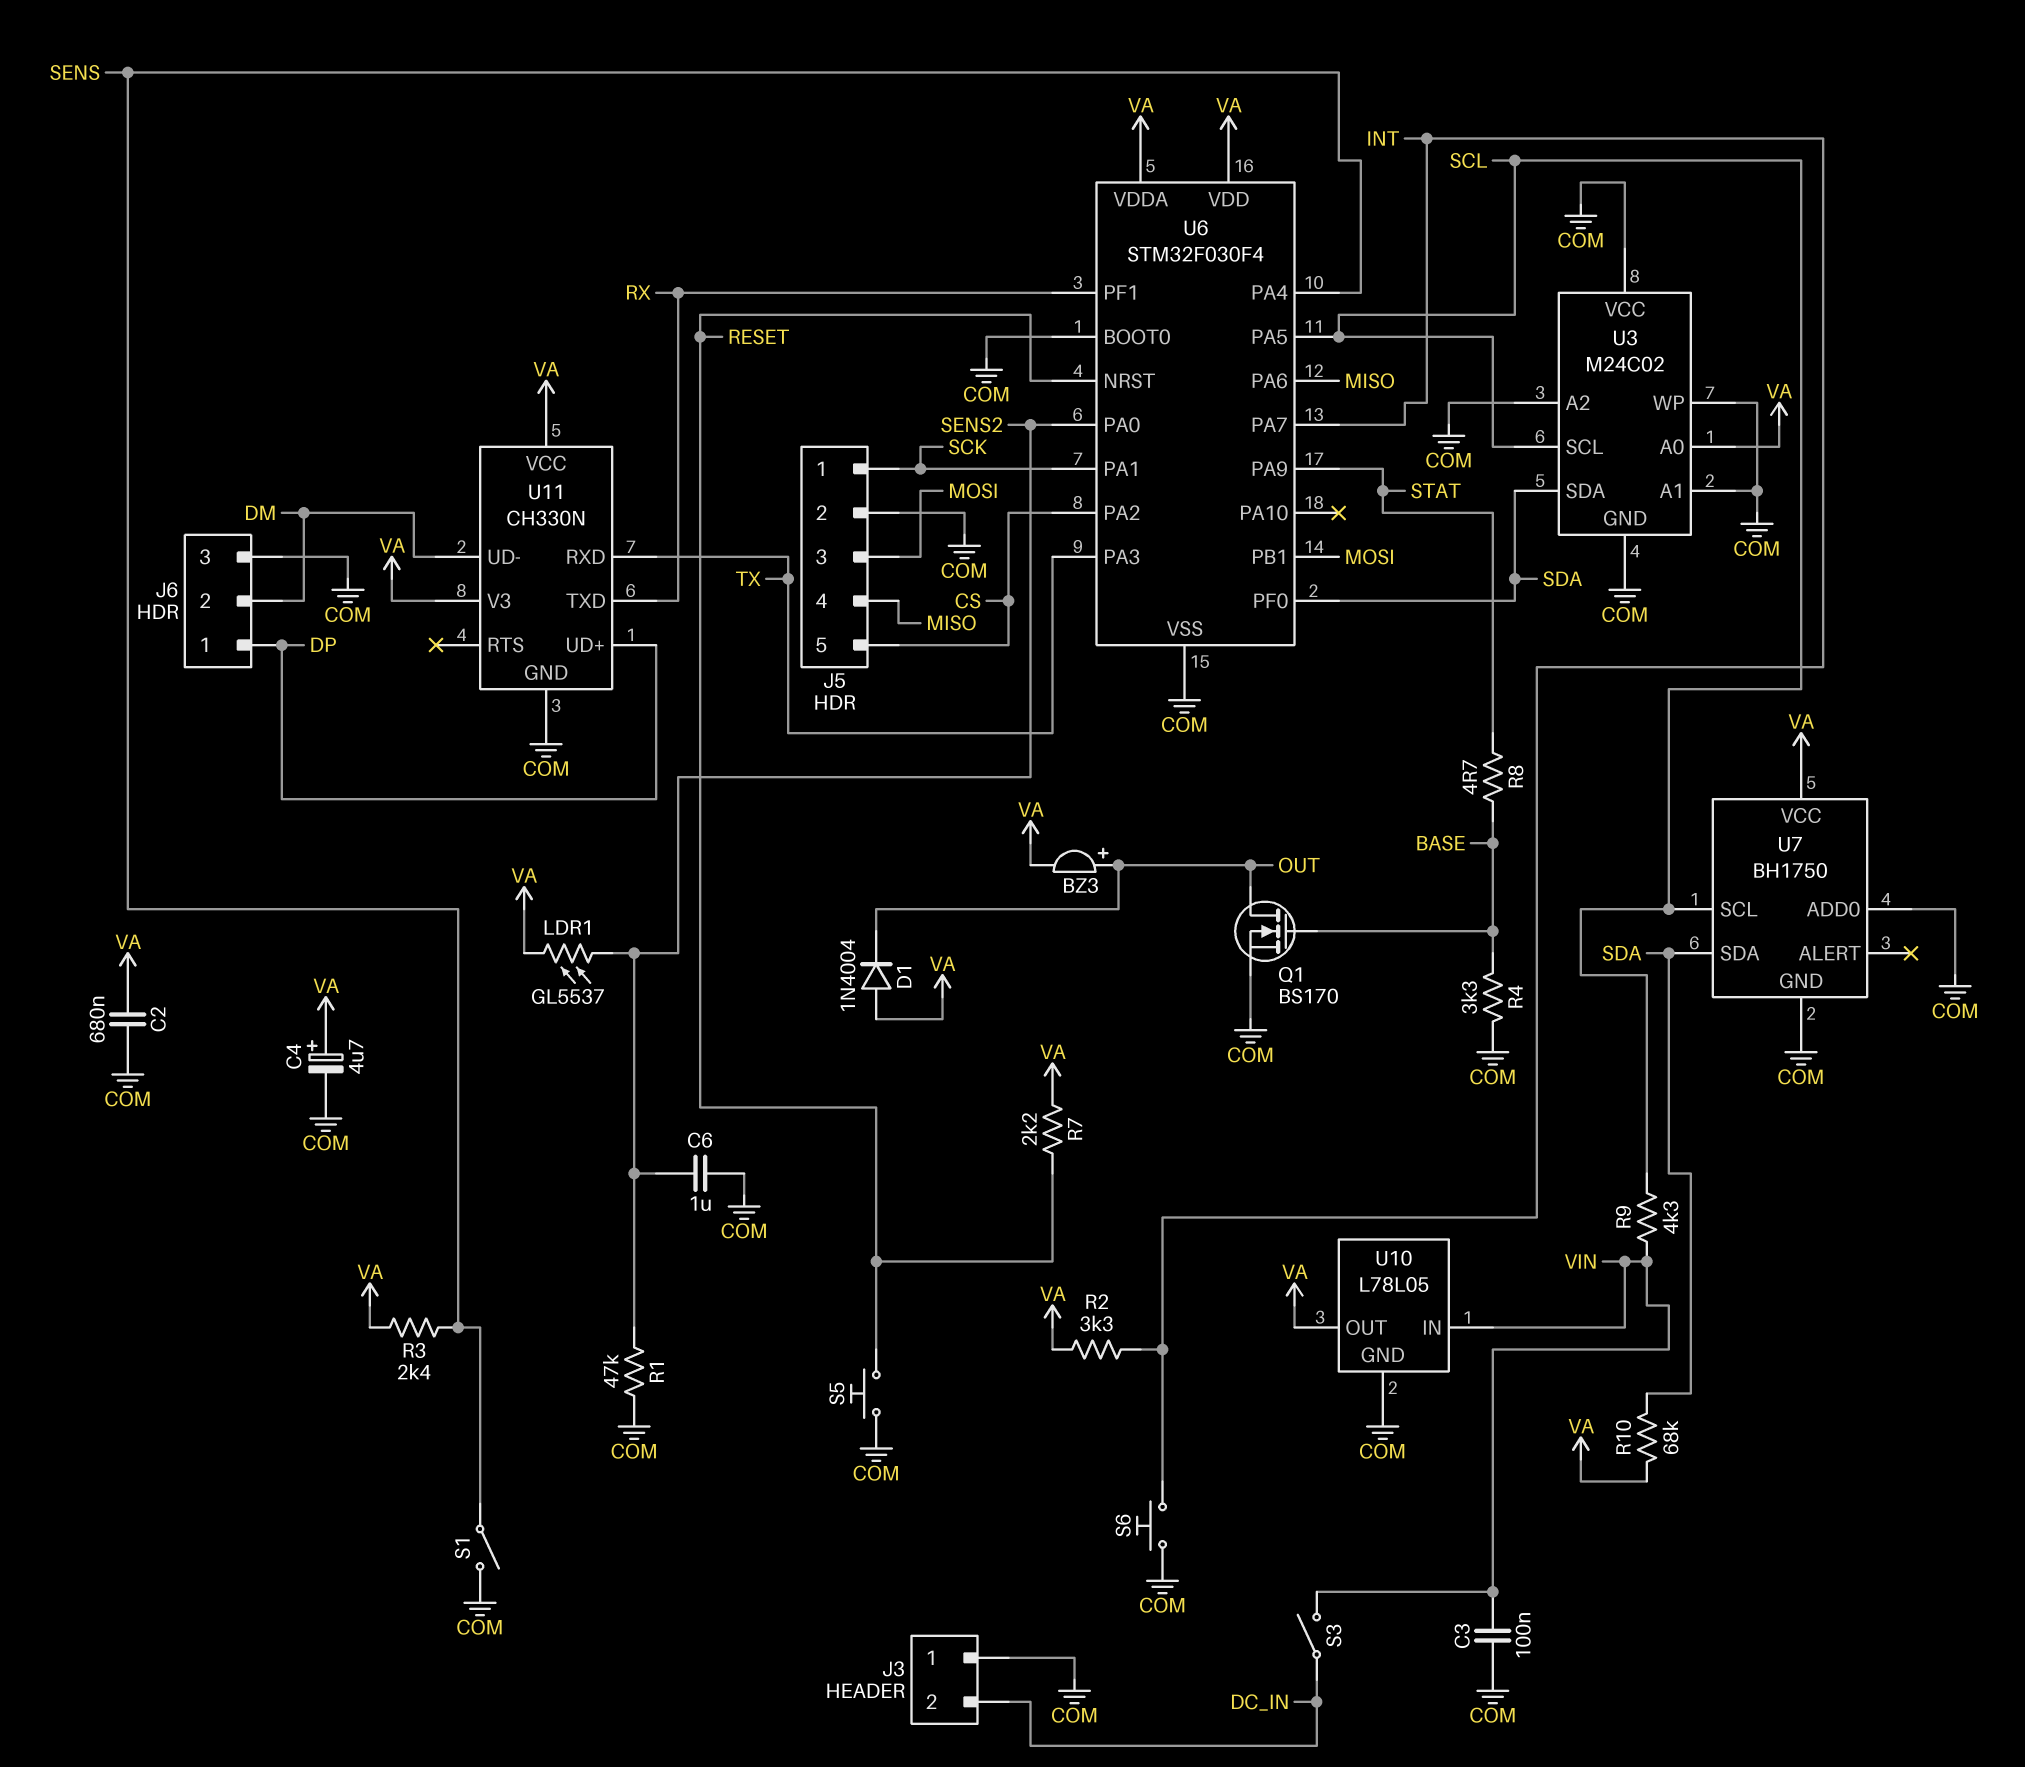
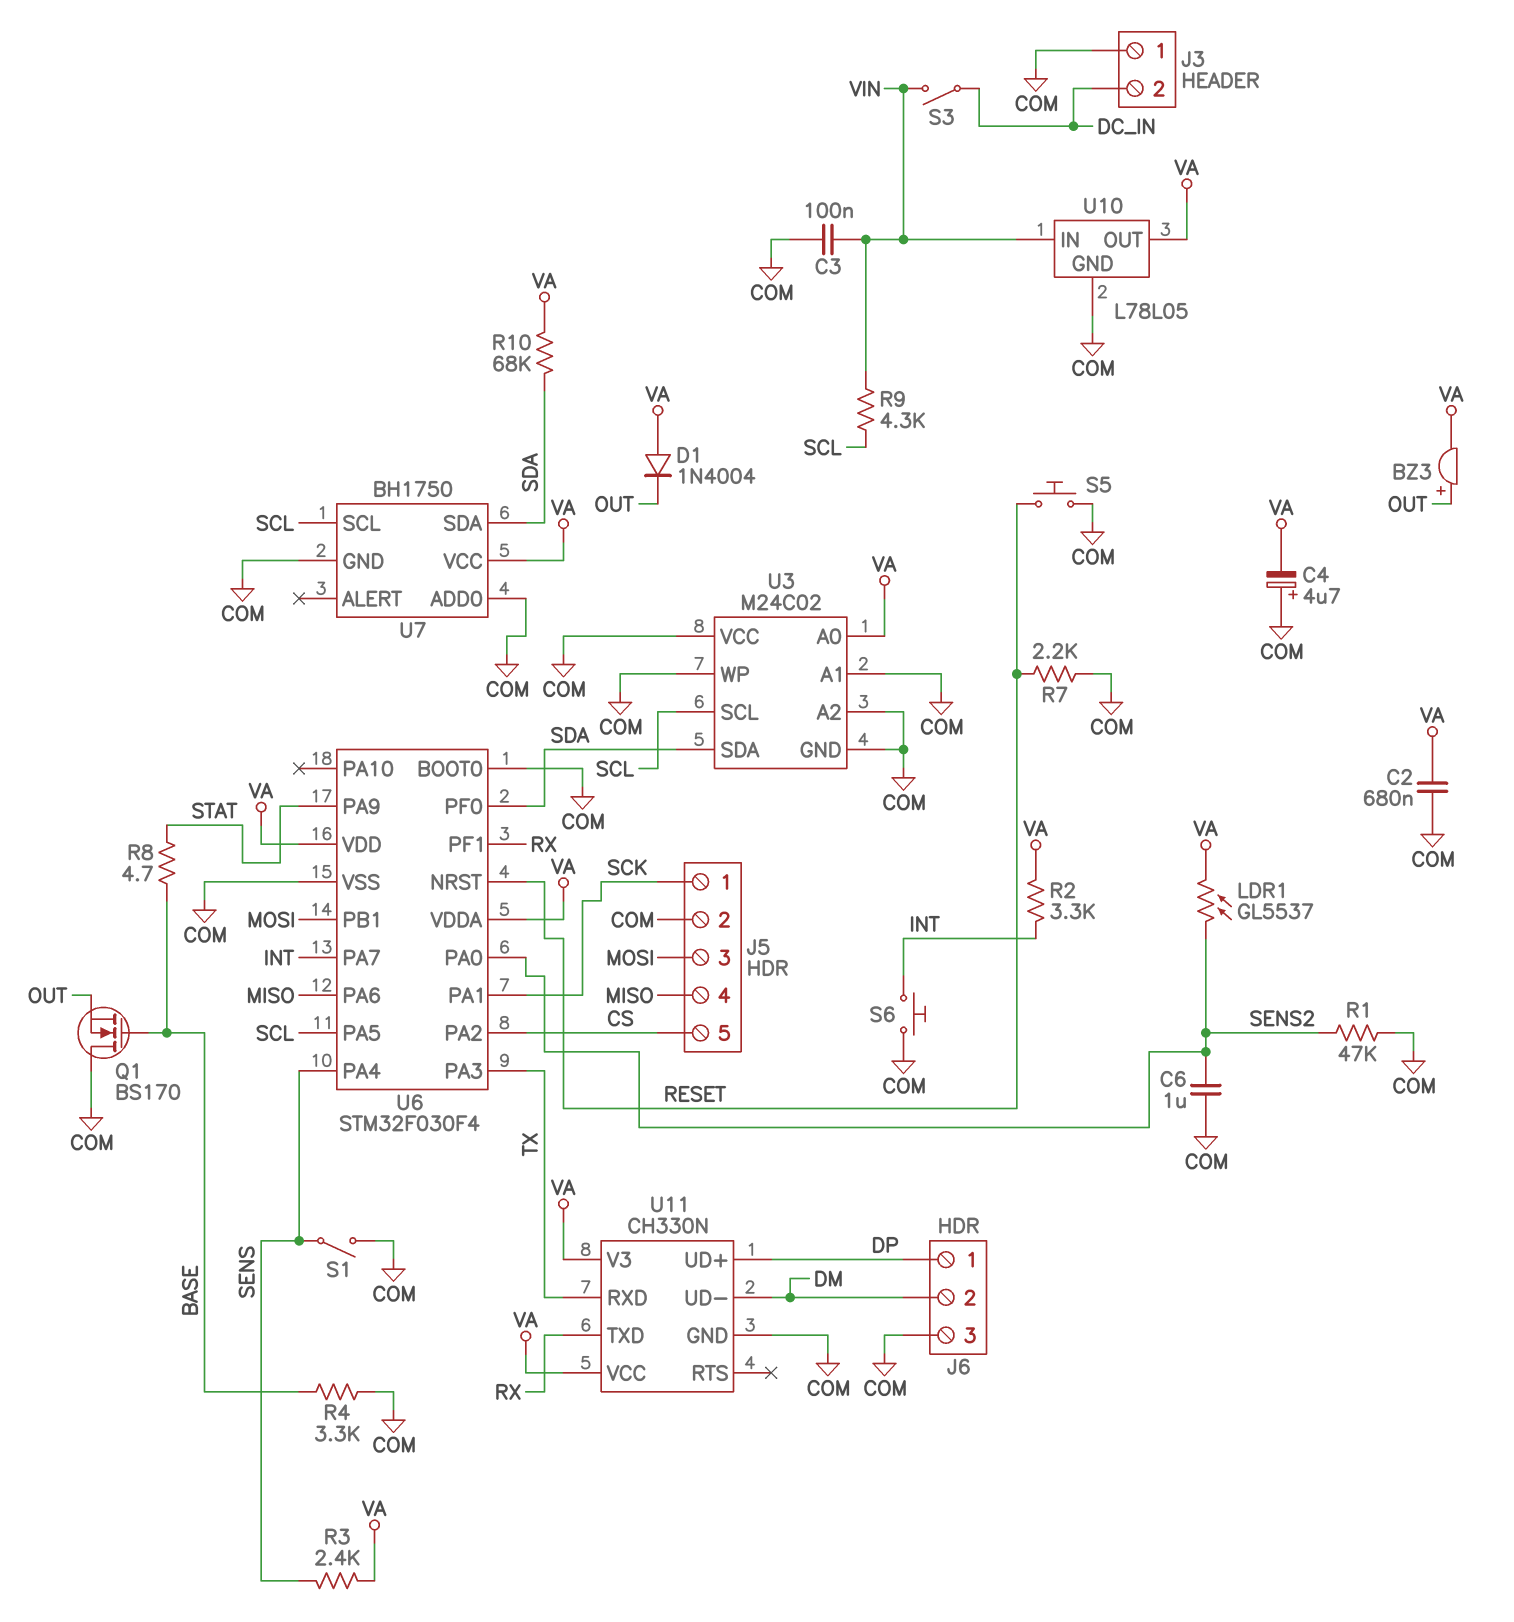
C4: 4.7uF (plus VA, minus COM) -> 4.7uF (plus COM, minus VA)
Q1: NMOS BS170 (G BASE, D OUT, S COM) -> NMOS BS170 (G BASE, D COM, S OUT)
R7: 2.2k (RESET, VA) -> 2.2k (COM, RESET)

